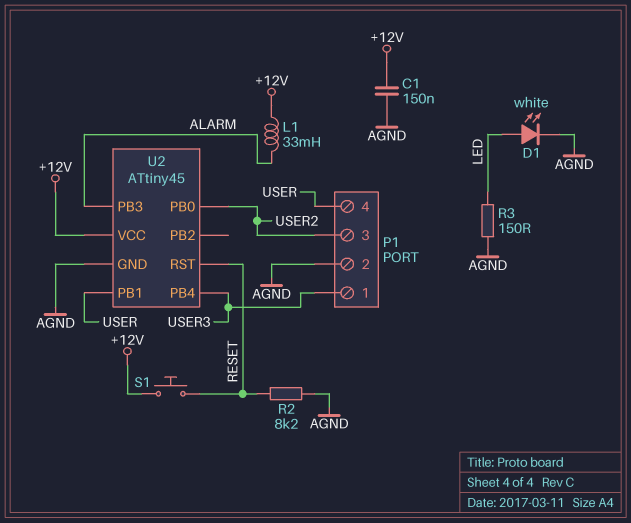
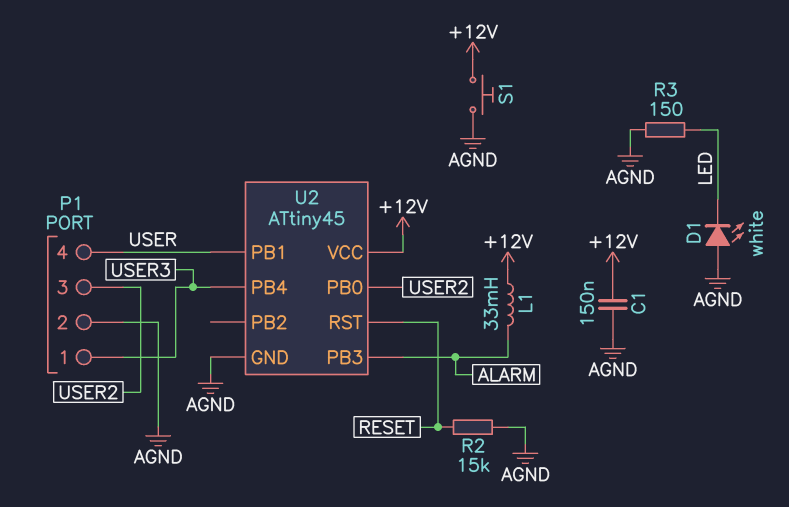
D1: LED white (A LED, K AGND) -> LED white (A AGND, K LED)
R2: 8.2k (AGND, RESET) -> 15k (AGND, RESET)
S1: button (+12V, RESET) -> button (+12V, AGND)

